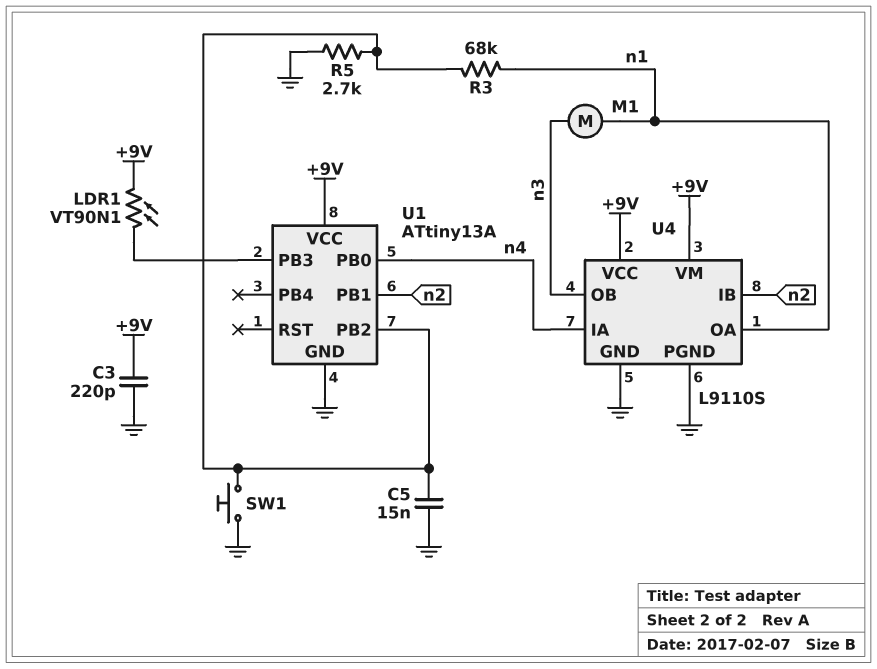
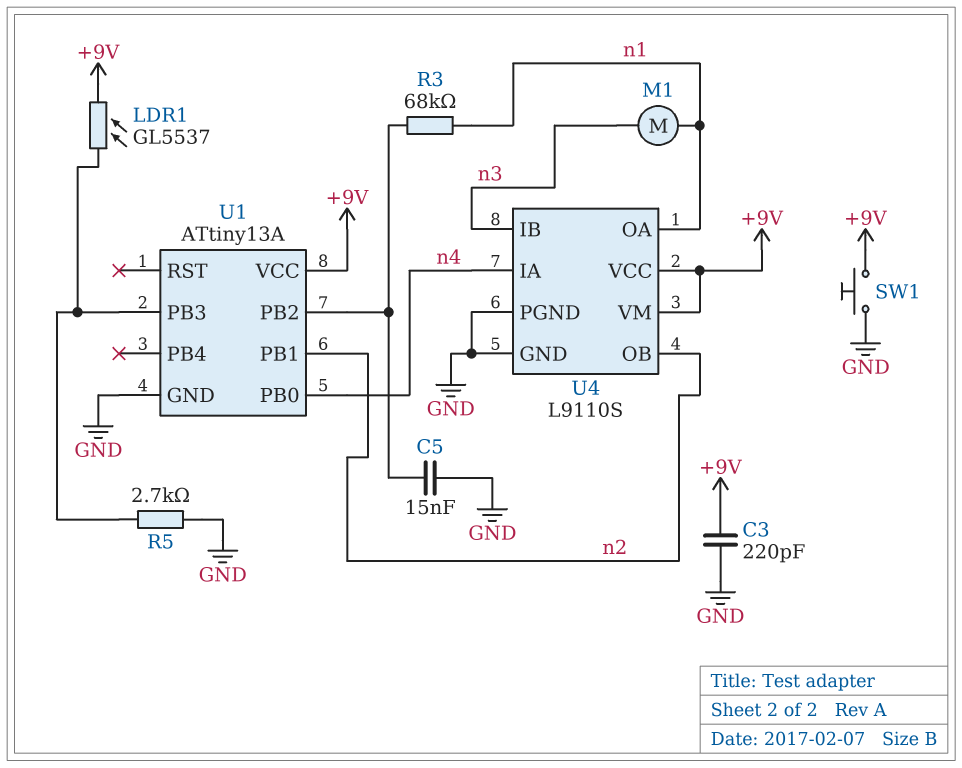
LDR1: VT90N1 (+9V, U1/PB3) -> GL5537 (+9V, U1/PB3)
R5: 2.7k (GND, U1/PB2) -> 2.7k (GND, U1/PB3)
SW1: button (GND, U1/PB2) -> button (+9V, GND)
U4 pin IB: n2 -> n3
U4 pin OB: n3 -> n2

